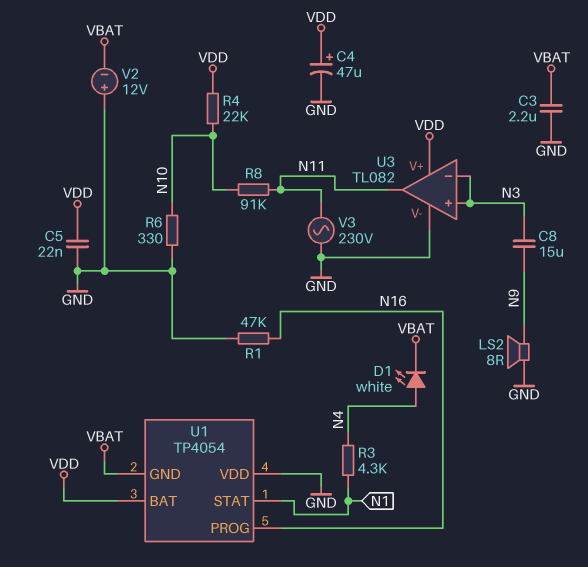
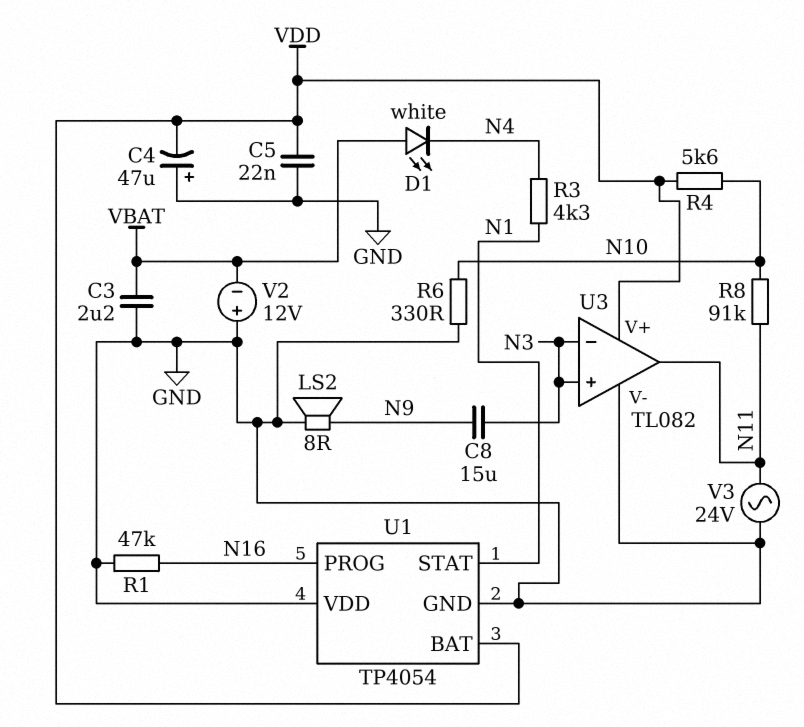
C4: 47uF (plus VDD, minus GND) -> 47uF (plus GND, minus VDD)
D1: LED white (A N4, K VBAT) -> LED white (A VBAT, K N4)
R4: 22k (N10, VDD) -> 5.6k (N10, VDD)
U1 pin GND: VBAT -> GND
V3: AC 230V (GND, N11) -> AC 24V (GND, N11)

